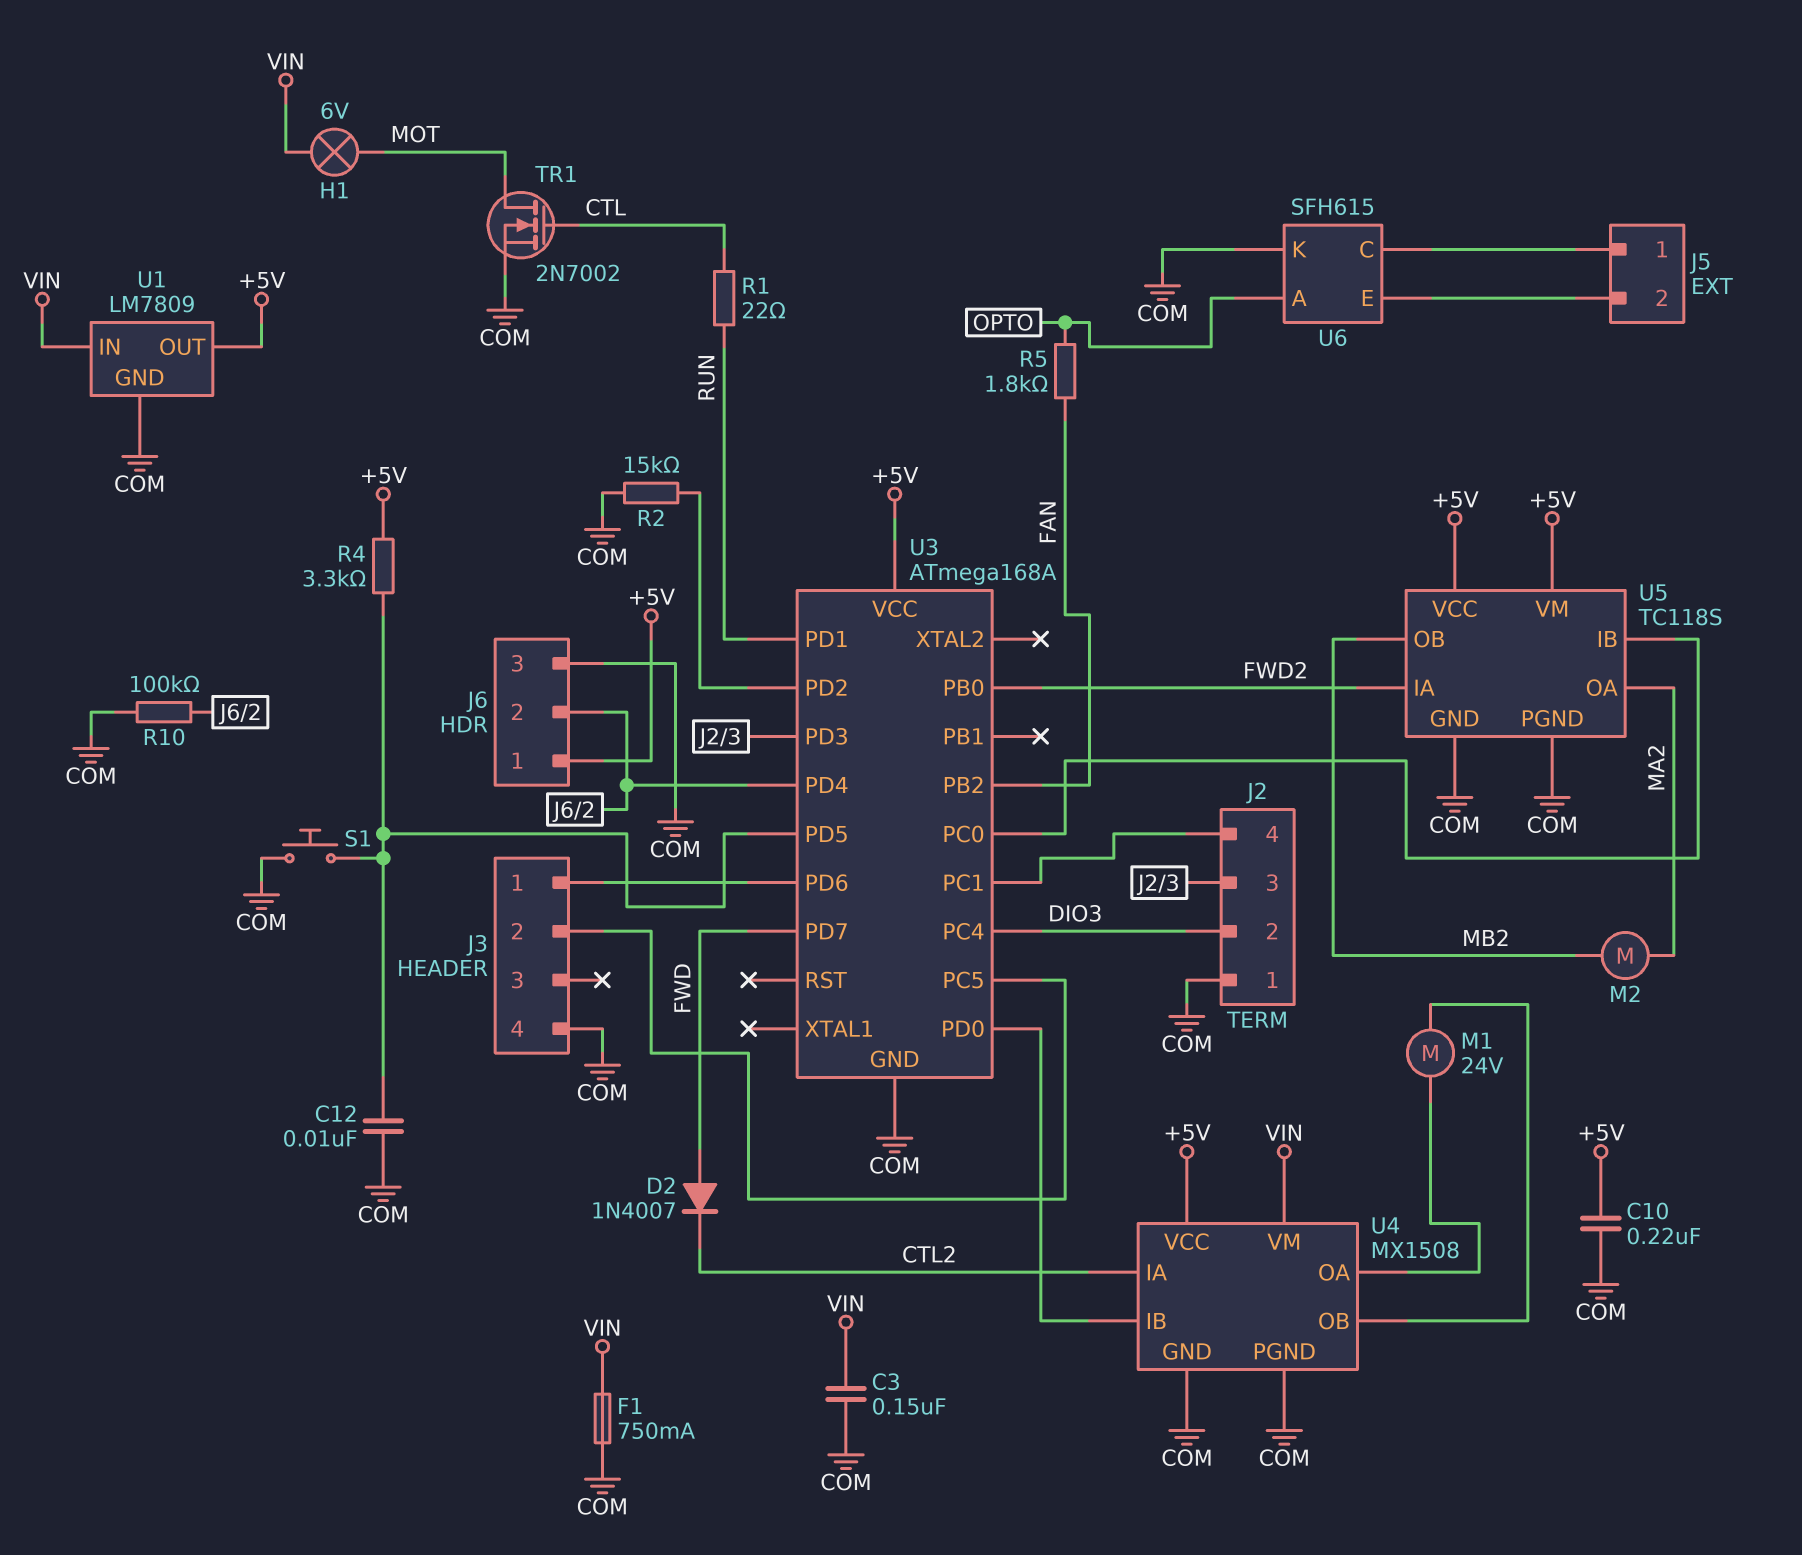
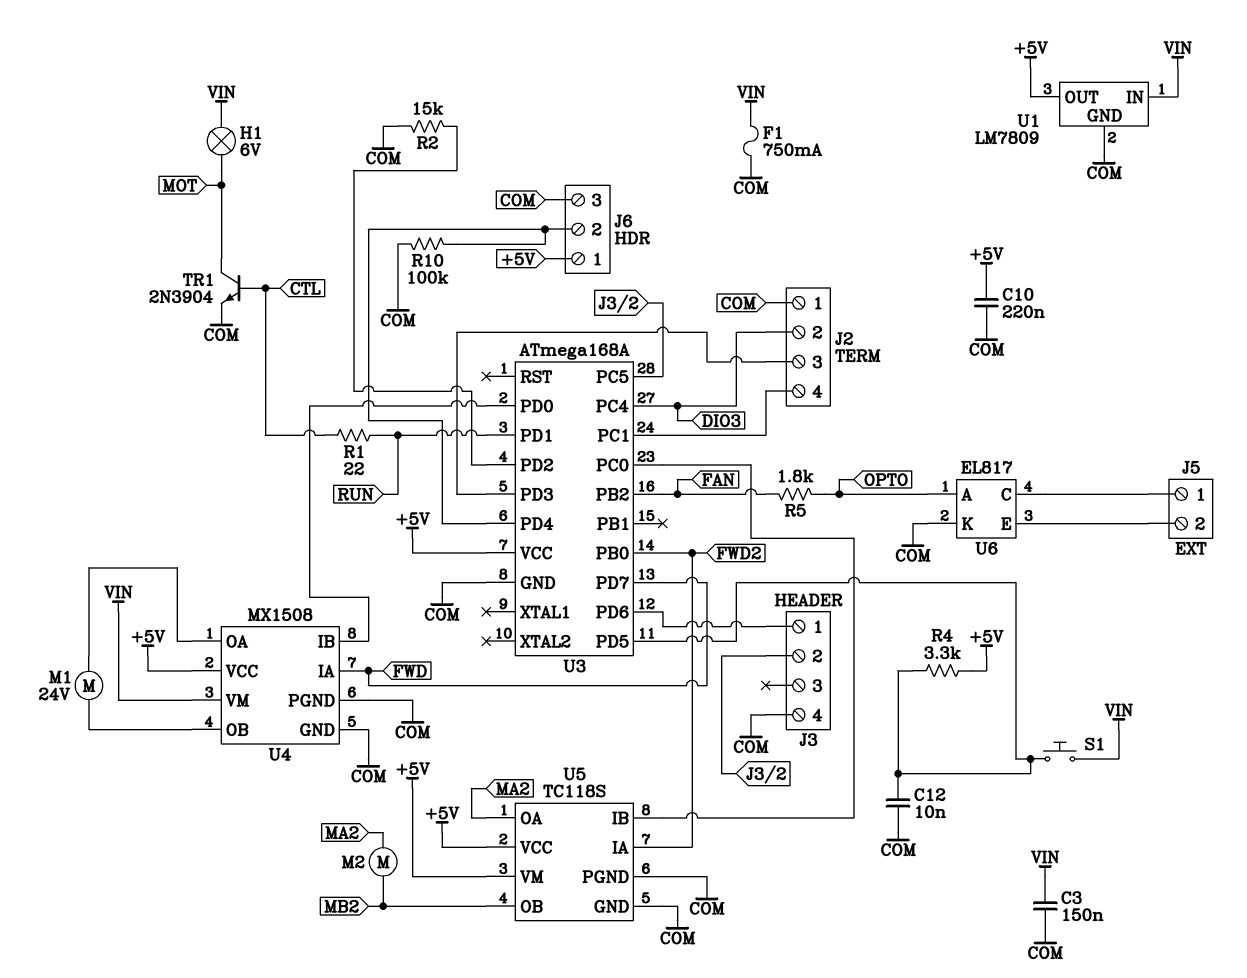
D2: diode 1N4007 (A FWD, K CTL2) -> none
S1: button (COM, U3/PD5) -> button (U3/PD5, VIN)
TR1: NMOS 2N7002 (G CTL, D MOT, S COM) -> NPN 2N3904 (B CTL, C MOT, E COM)
U4 pin IA: CTL2 -> FWD
U6: SFH615 -> EL817

